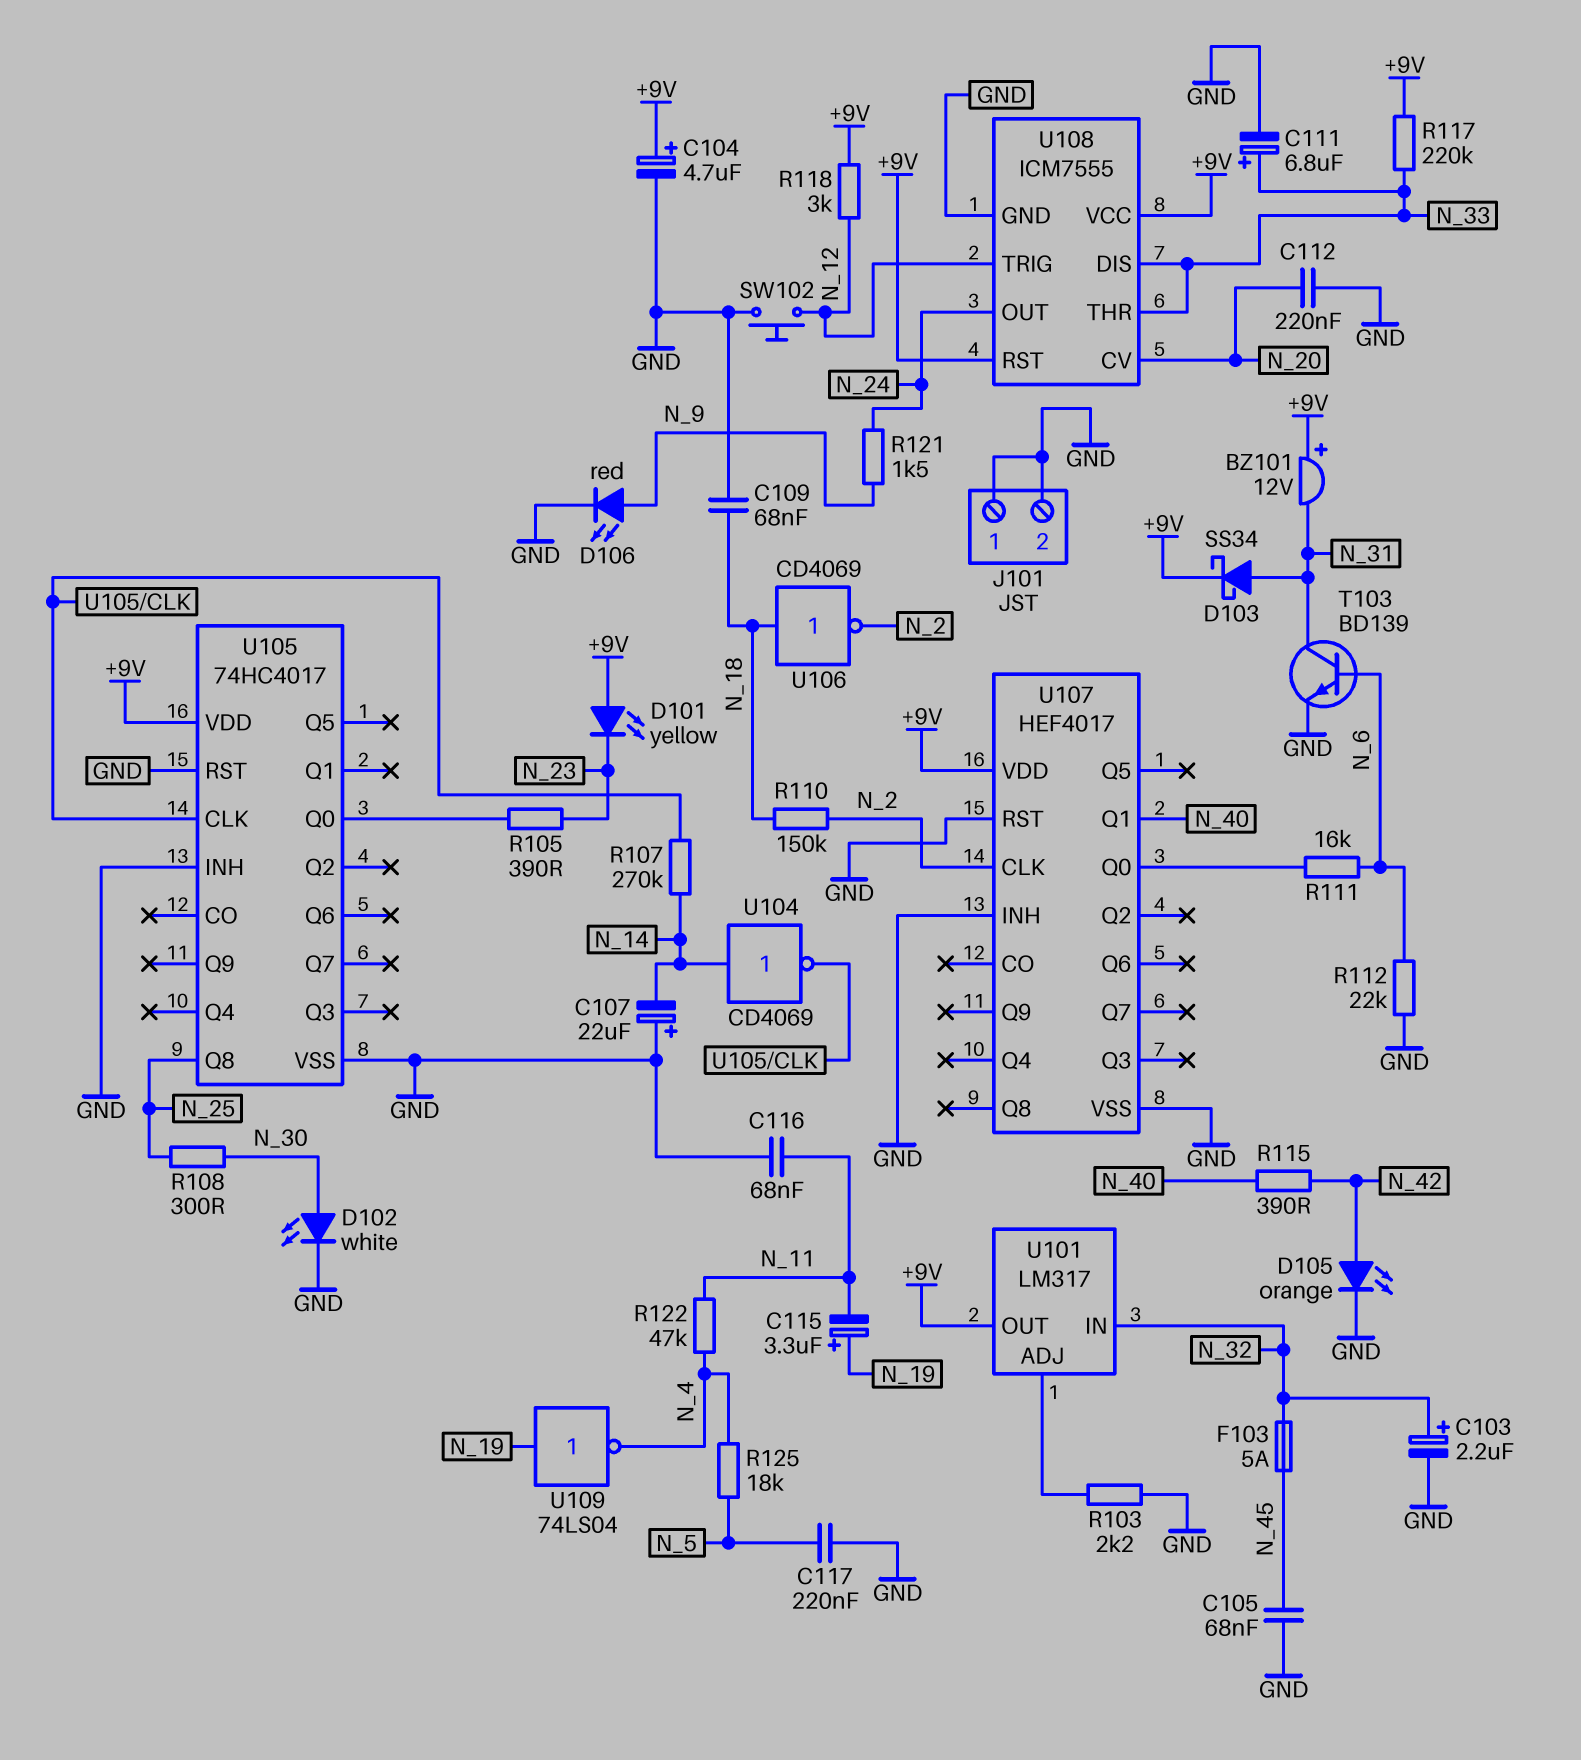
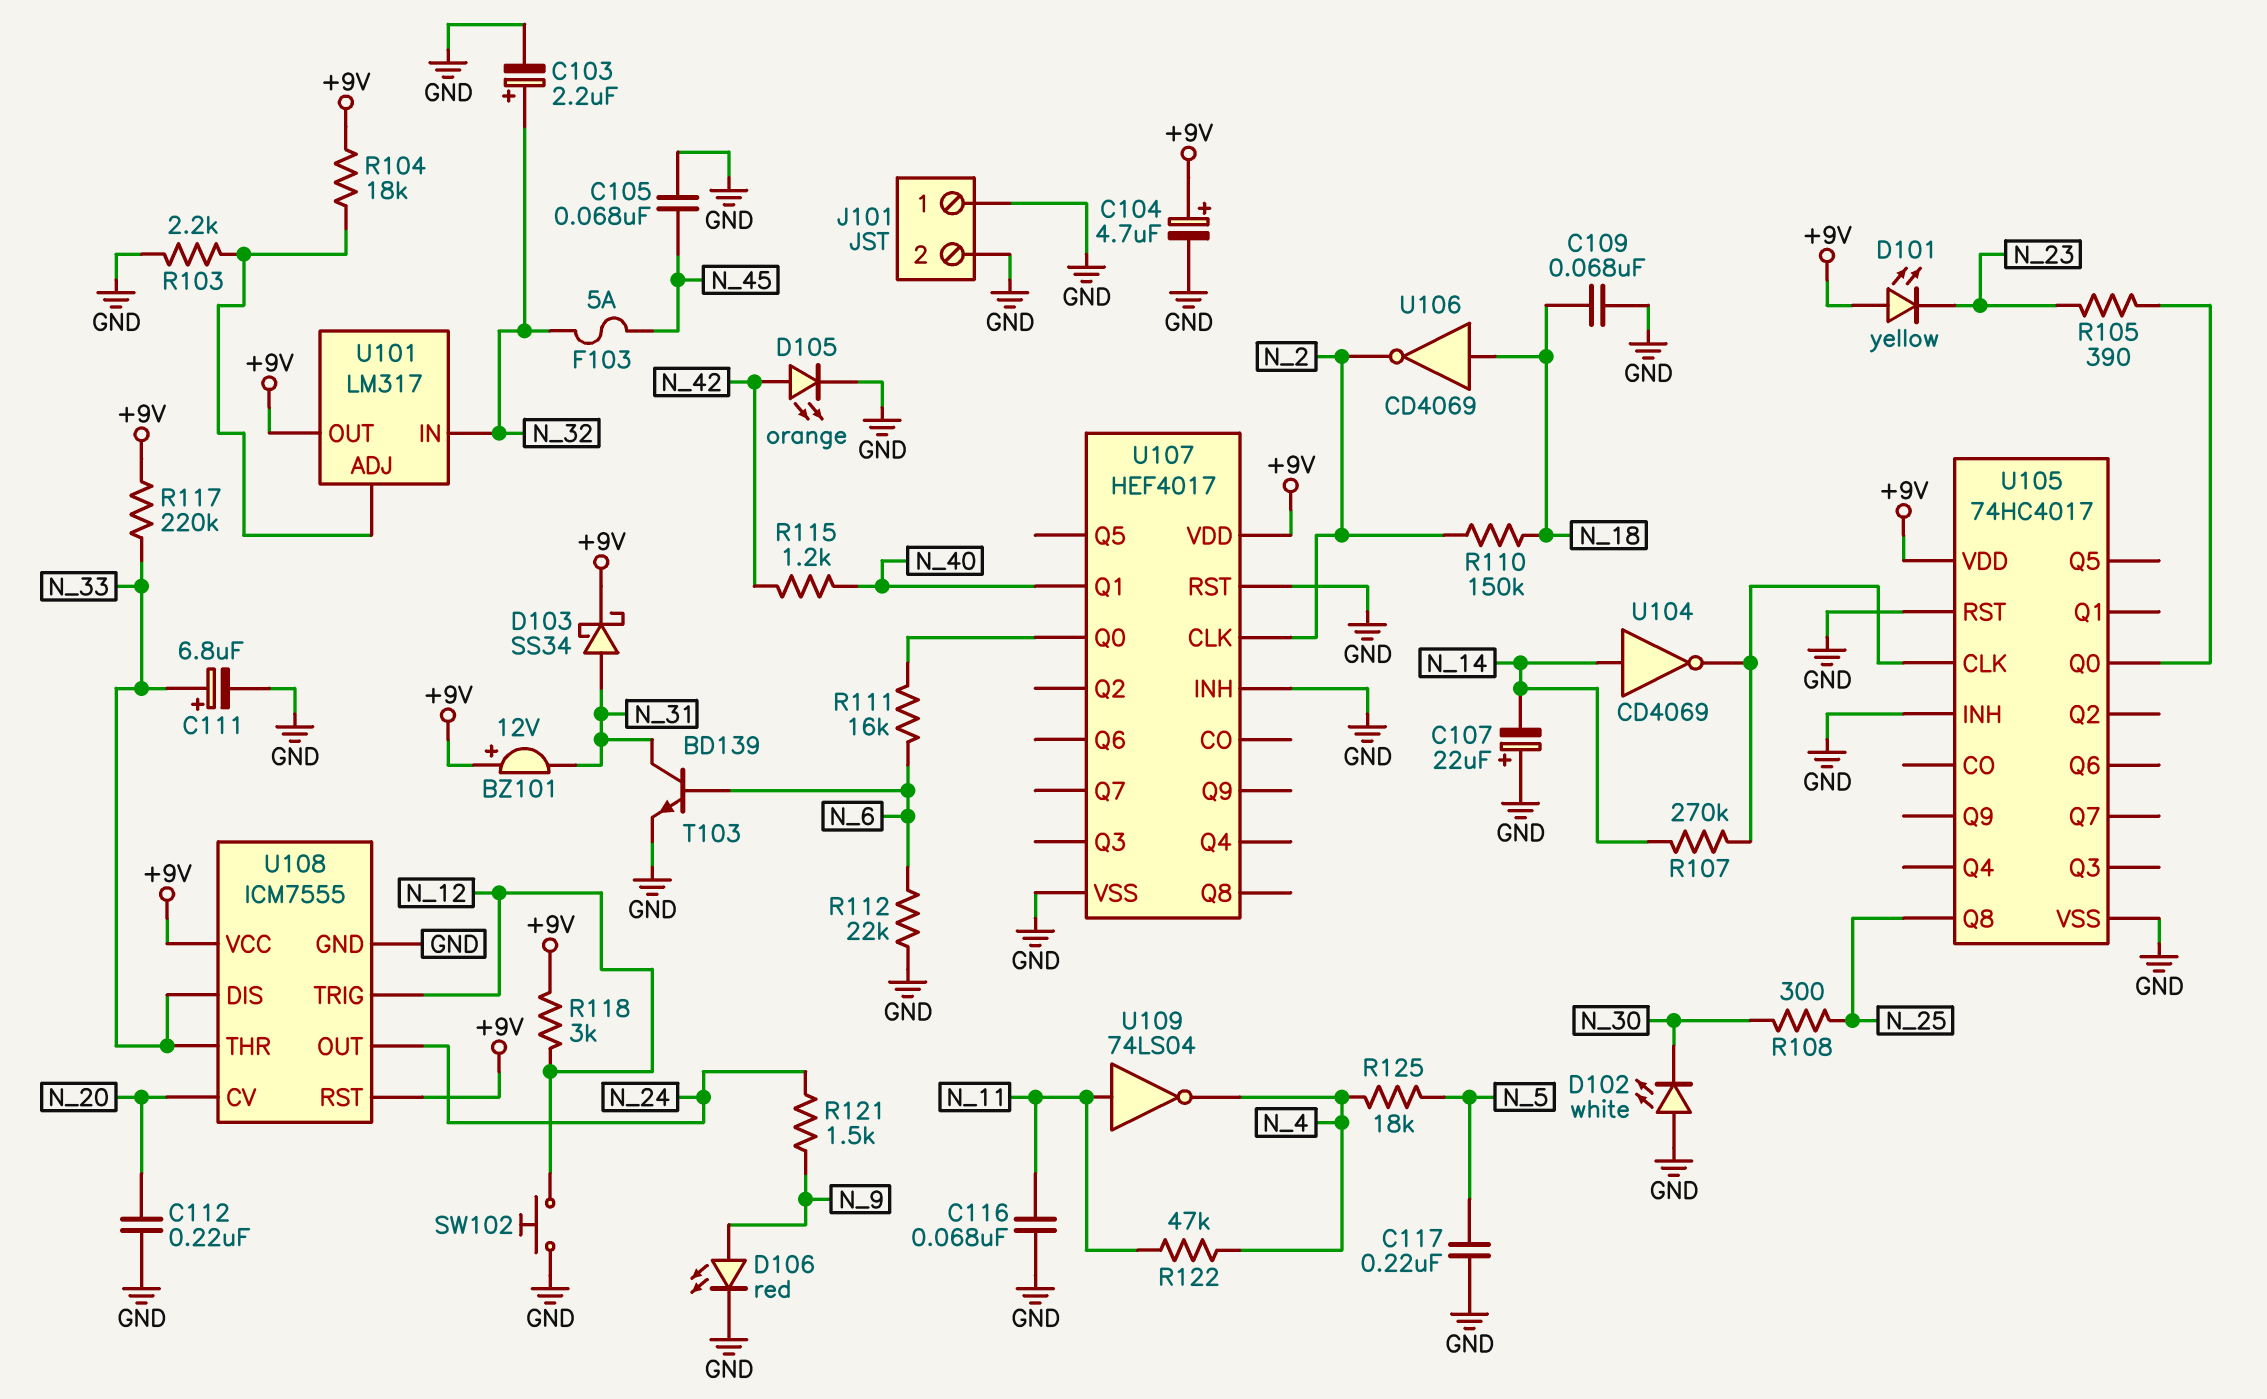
C115: 3.3uF (plus N_19, minus N_11) -> none
D102: LED white (A N_30, K GND) -> LED white (A GND, K N_30)
R104: none -> 18k (+9V, U101/ADJ)
R115: 390 (N_40, N_42) -> 1.2k (N_40, N_42)
U109: NOT 74LS04 (in N_19, out N_4) -> NOT 74LS04 (in N_11, out N_4)

